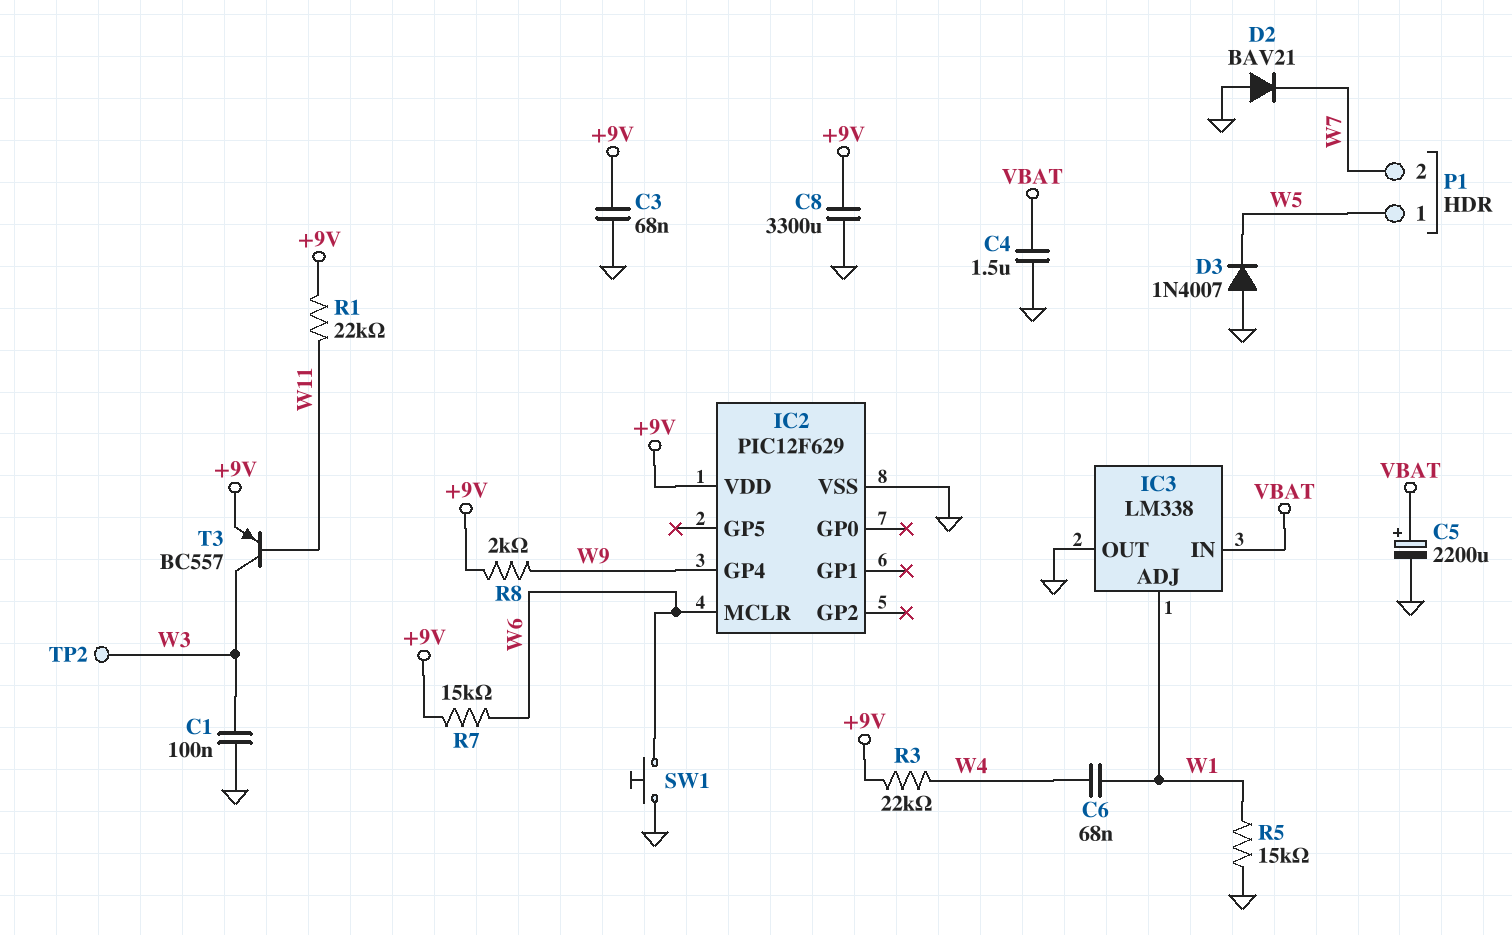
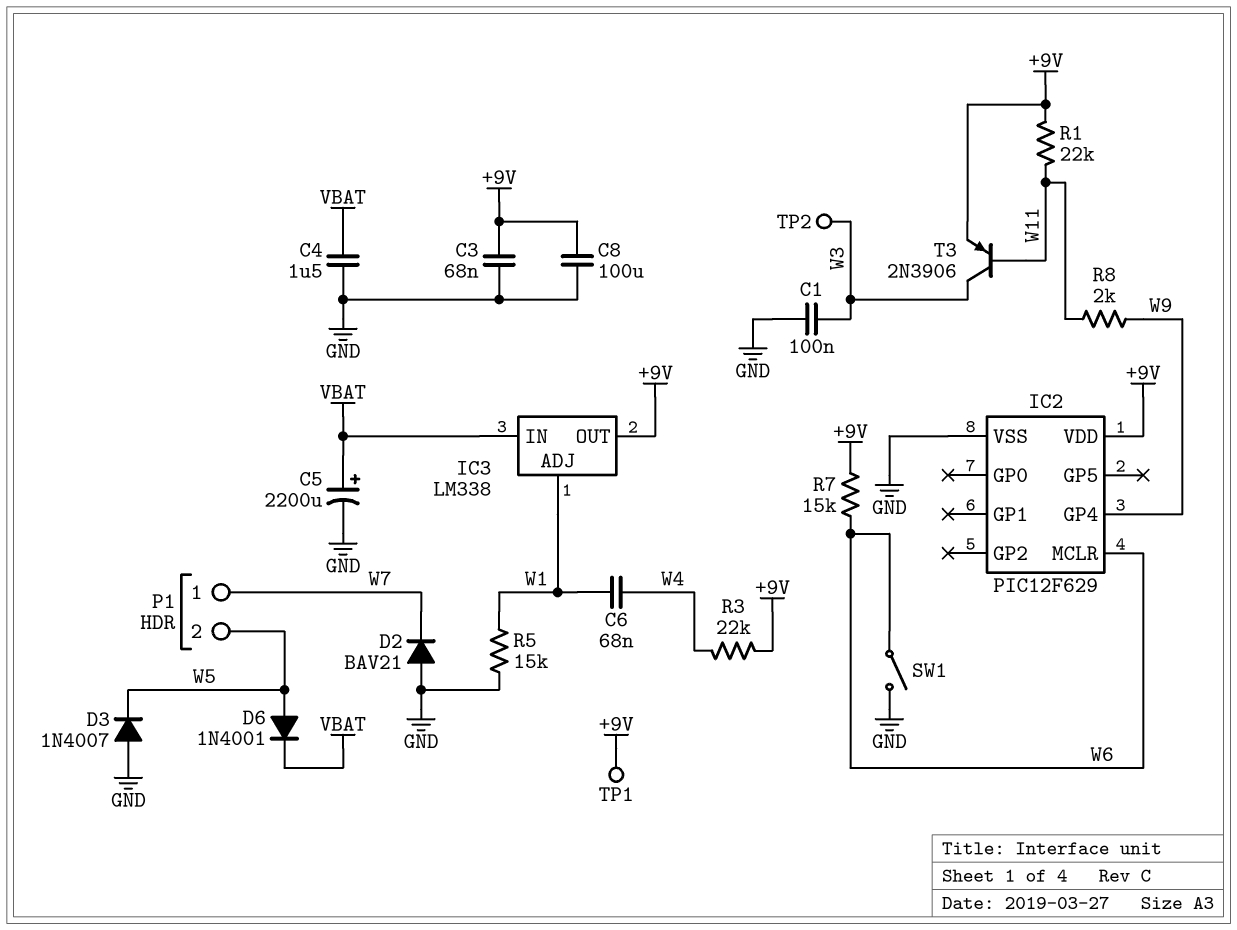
C8: 3300uF (+9V, GND) -> 100uF (+9V, GND)
D6: none -> diode 1N4001 (A W5, K VBAT)
IC3 pin OUT: GND -> +9V
P1 pin 1: W5 -> W7
P1 pin 2: W7 -> W5
R8: 2k (+9V, W9) -> 2k (W9, W11)
SW1: button (GND, W6) -> switch (GND, W6)
T3: PNP BC557 (B W11, C W3, E +9V) -> PNP 2N3906 (B W11, C W3, E +9V)
TP1: none -> test point (+9V)

